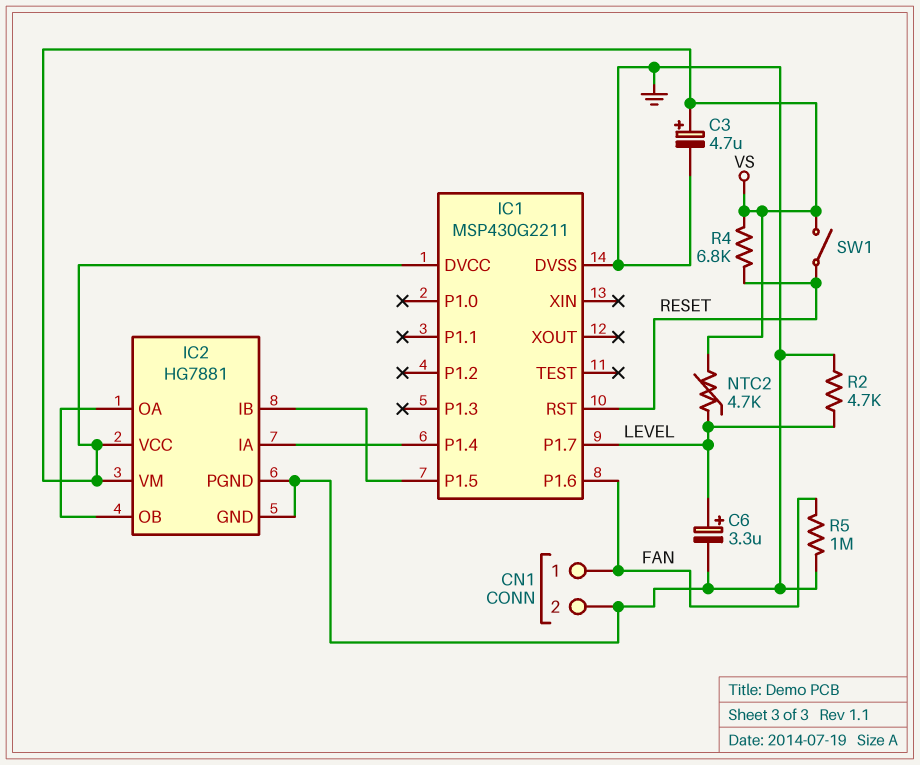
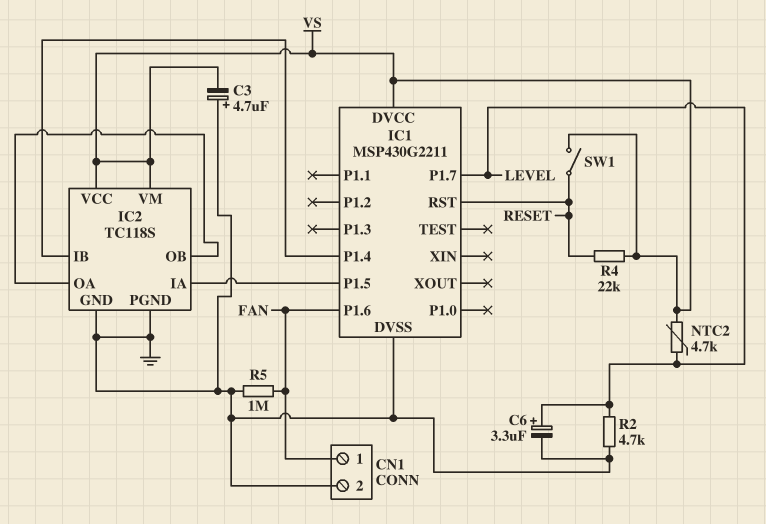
C3: 4.7uF (plus VS, minus GND) -> 4.7uF (plus GND, minus VS)
IC2: HG7881 -> TC118S
IC2 pin IA: IC1/P1.4 -> IC1/P1.5
IC2 pin IB: IC1/P1.5 -> IC1/P1.4
R4: 6.8k (RESET, VS) -> 22k (RESET, VS)

